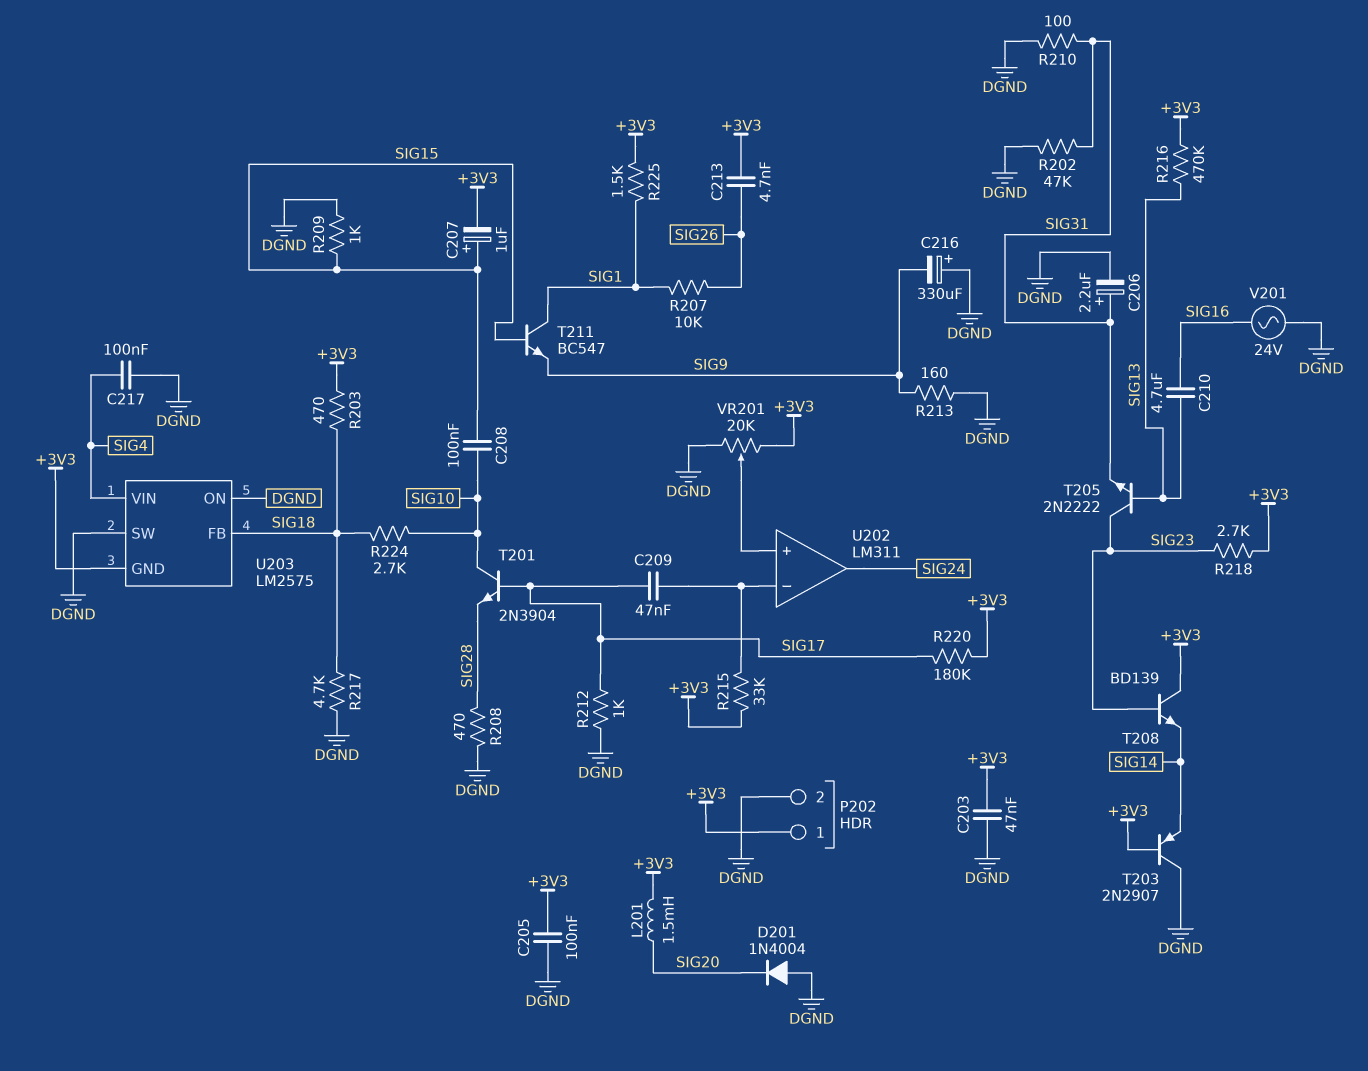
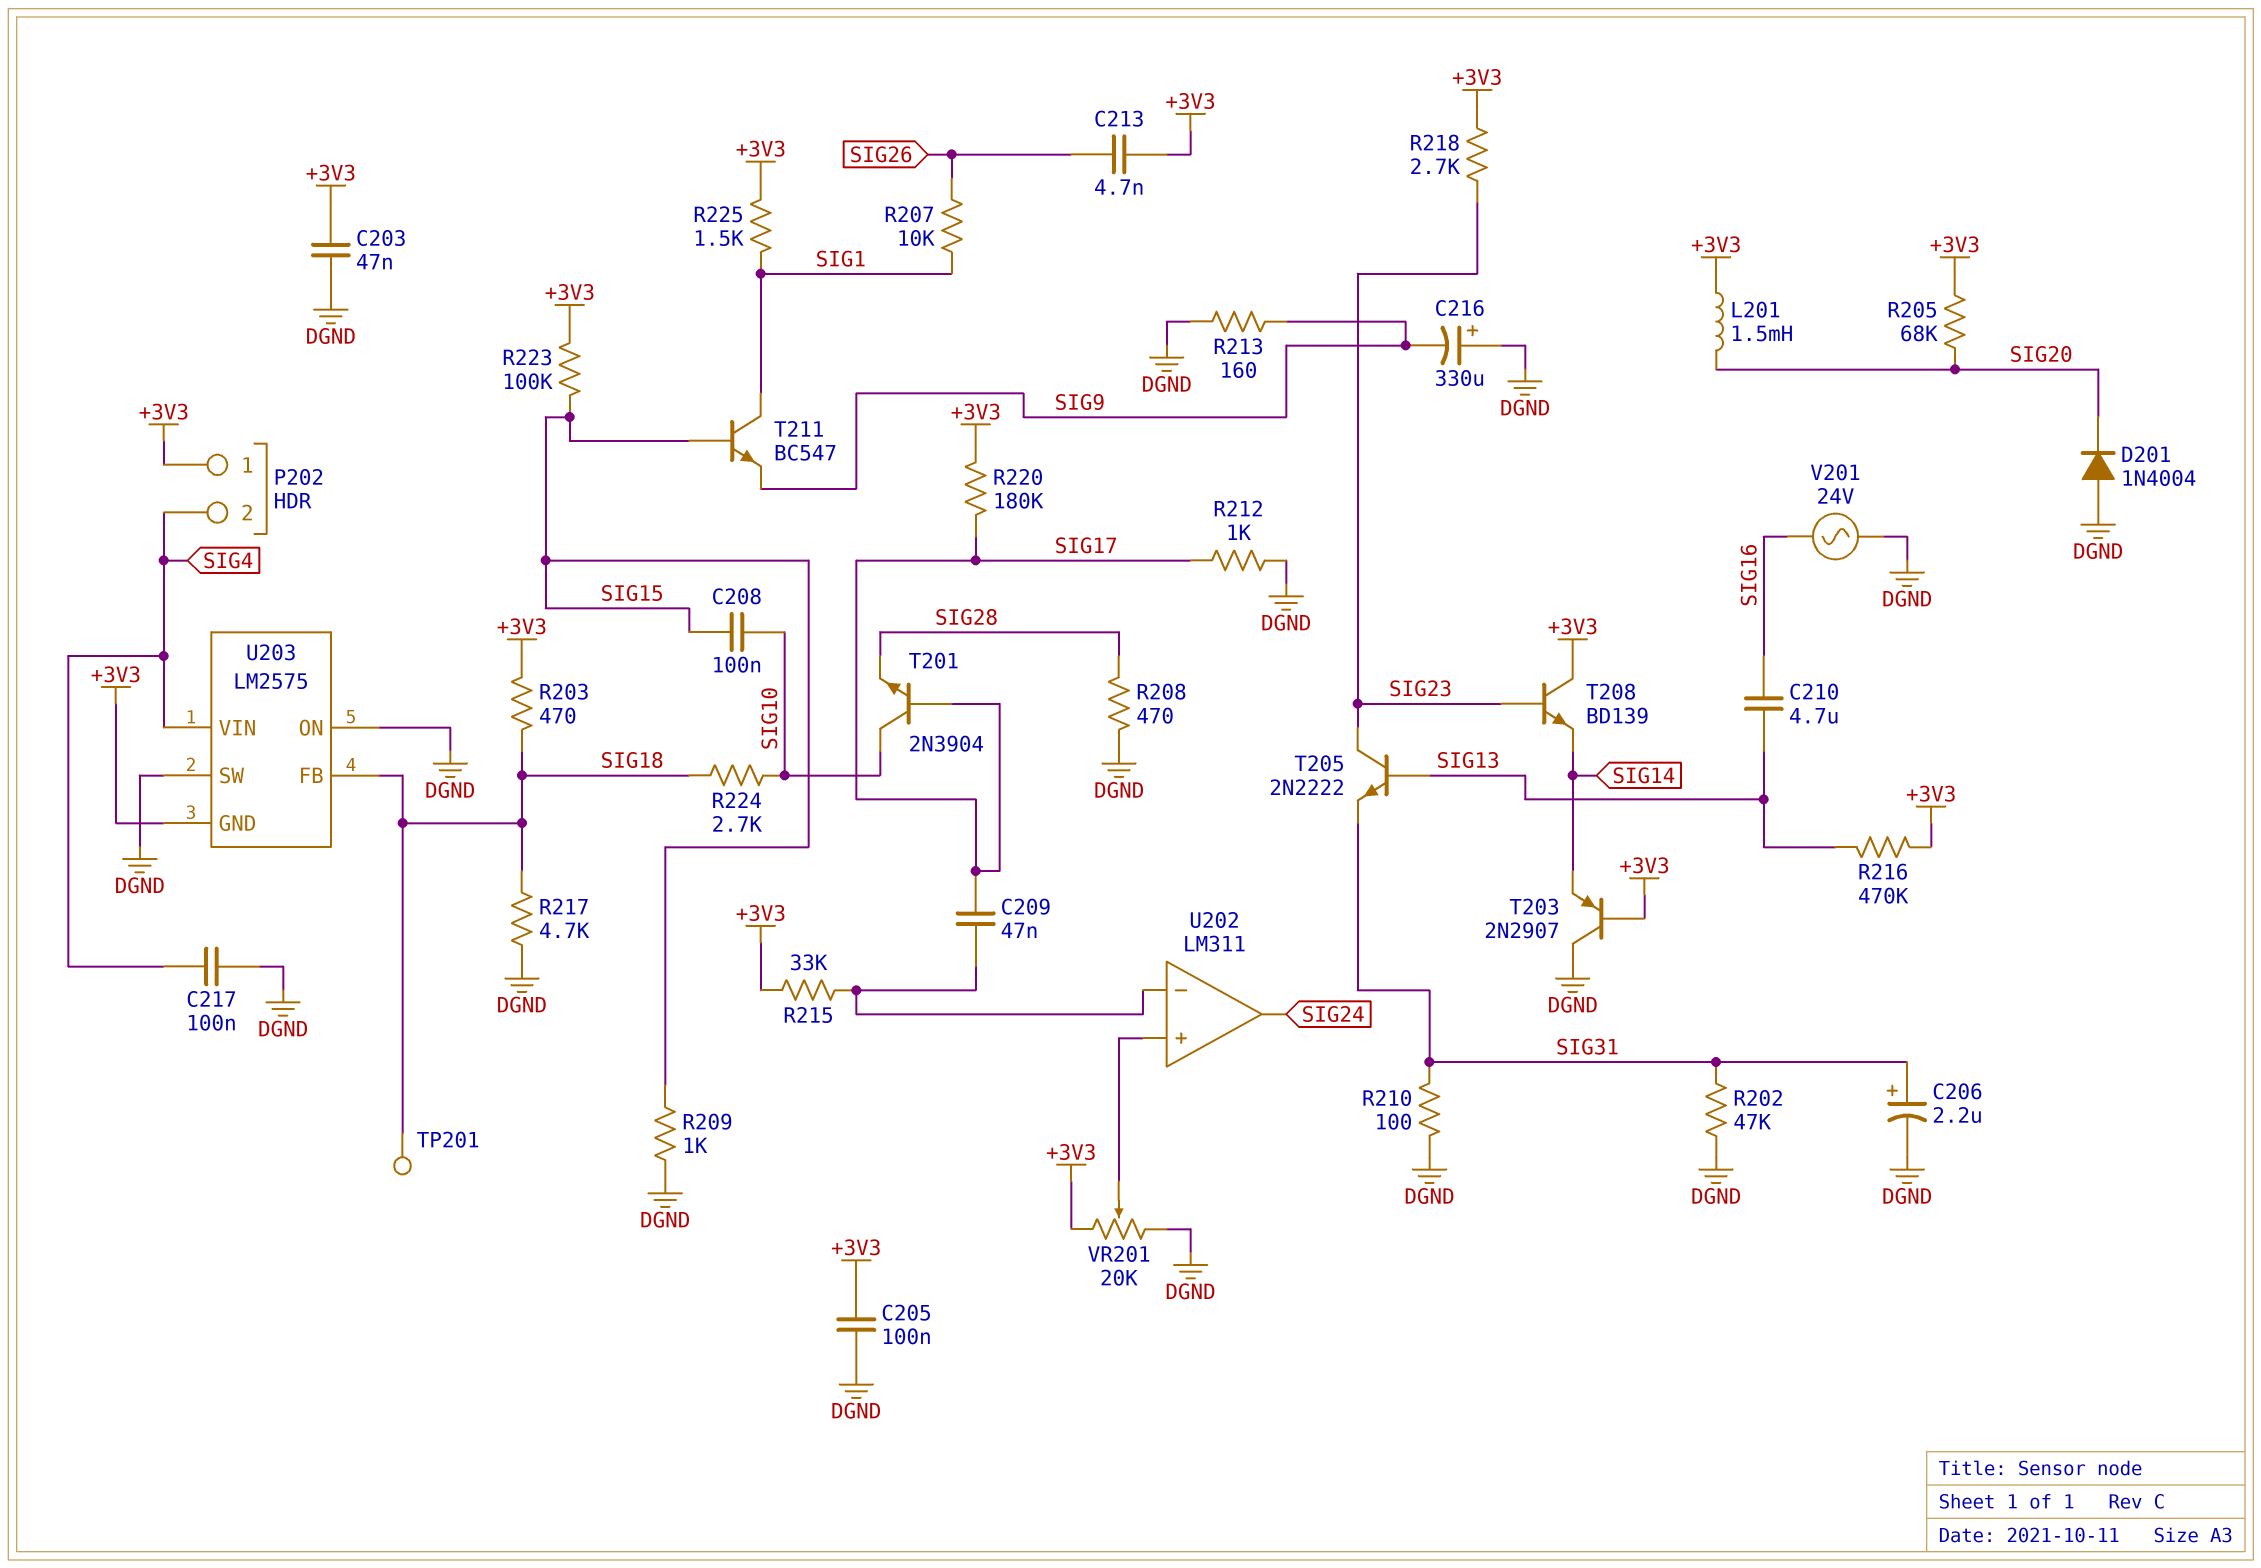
C207: 1uF (plus SIG15, minus +3V3) -> none
P202 pin 2: DGND -> SIG4
R205: none -> 68k (+3V3, SIG20)
R223: none -> 100k (+3V3, SIG15)
TP201: none -> test point (SIG18)

